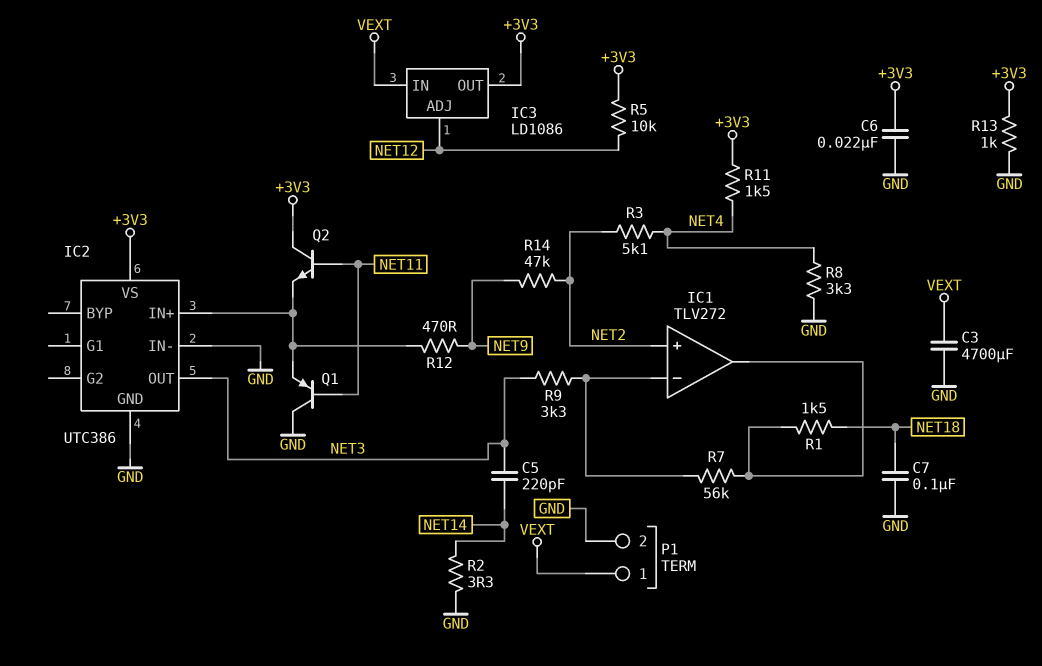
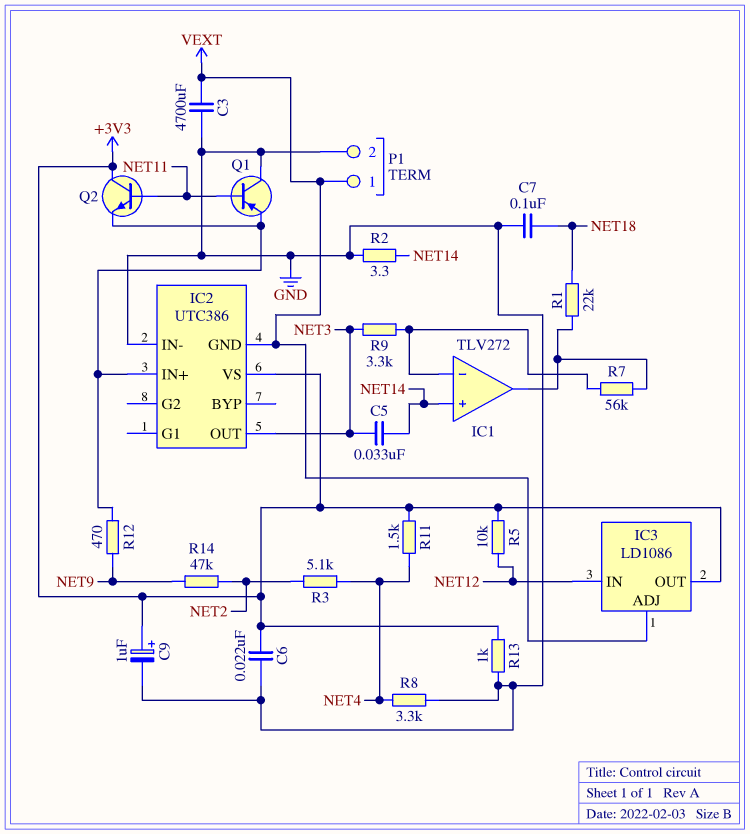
C5: 220pF (NET3, NET14) -> 33nF (NET3, NET14)
C9: none -> 1uF (plus +3V3, minus GND)
IC1 pin in+: NET2 -> NET14
IC2 pin GND: GND -> VEXT
IC3 pin ADJ: NET12 -> VEXT
IC3 pin IN: VEXT -> NET12
R1: 1.5k (IC1/out, NET18) -> 22k (IC1/out, NET18)

